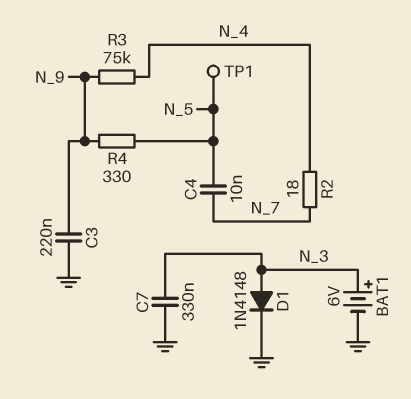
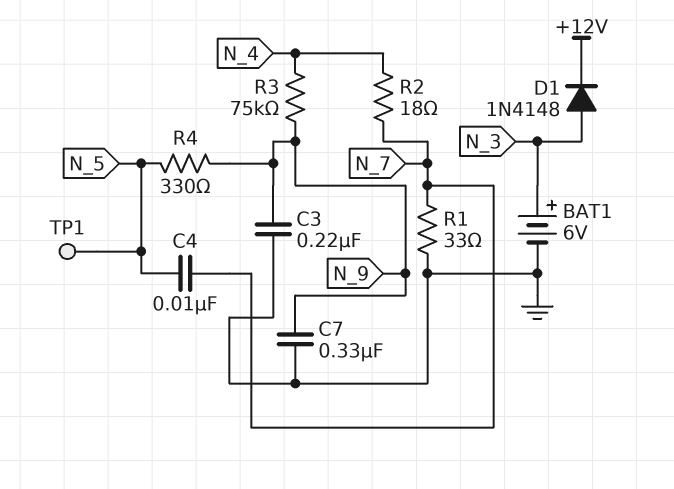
C7: 330nF (GND, N_3) -> 330nF (GND, N_9)
D1: diode 1N4148 (A N_3, K GND) -> diode 1N4148 (A N_3, K +12V)
R1: none -> 33 (GND, N_7)

